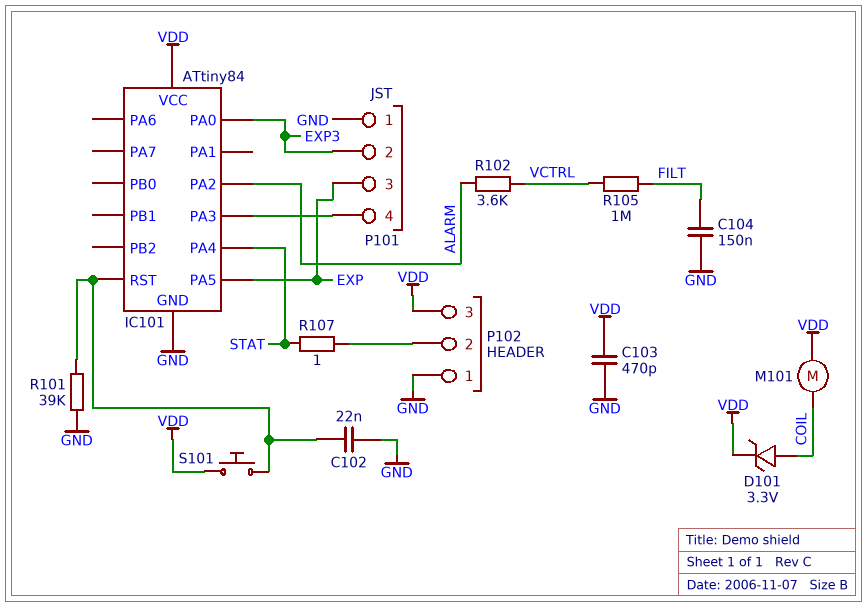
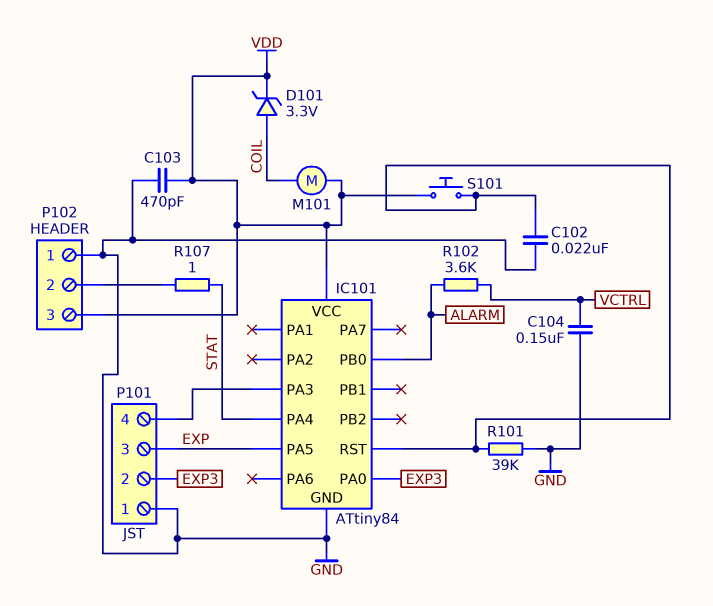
C104: 150nF (FILT, GND) -> 150nF (GND, VCTRL)
IC101 pin PA2: ALARM -> none
IC101 pin PB0: none -> ALARM
R105: 1M (FILT, VCTRL) -> none

